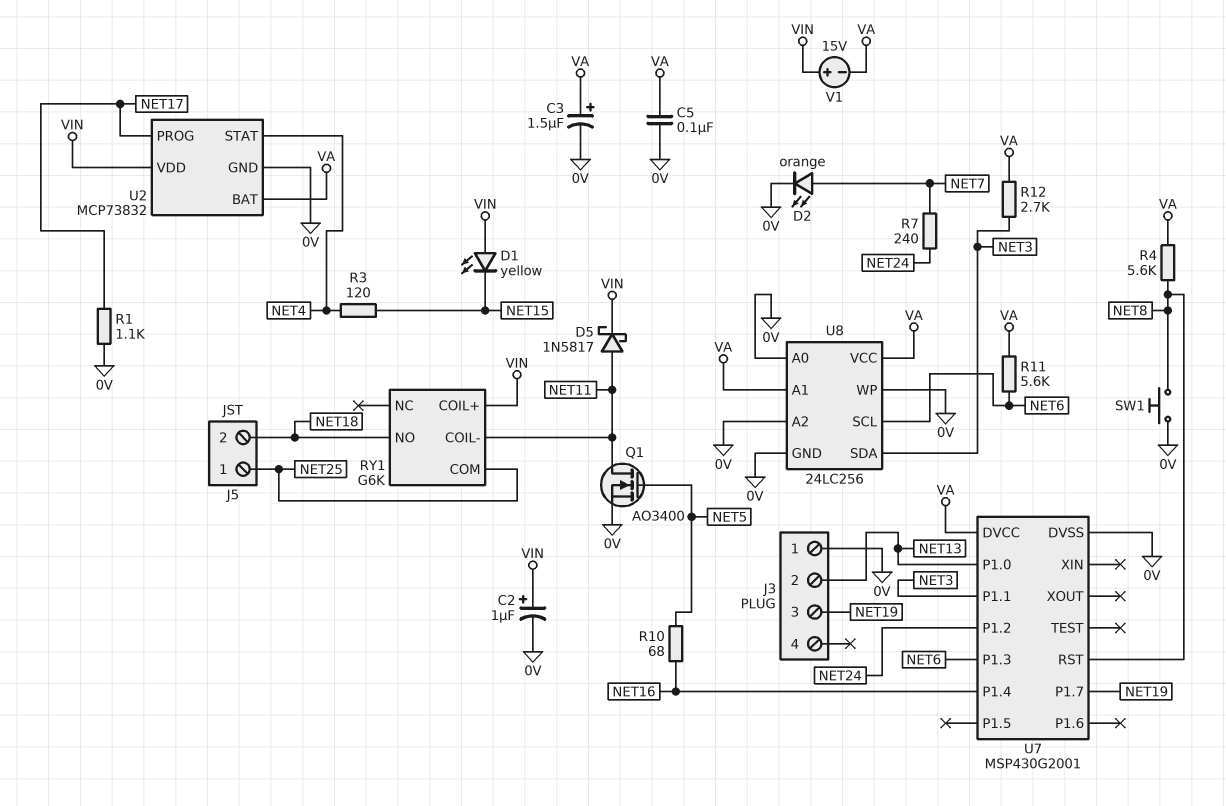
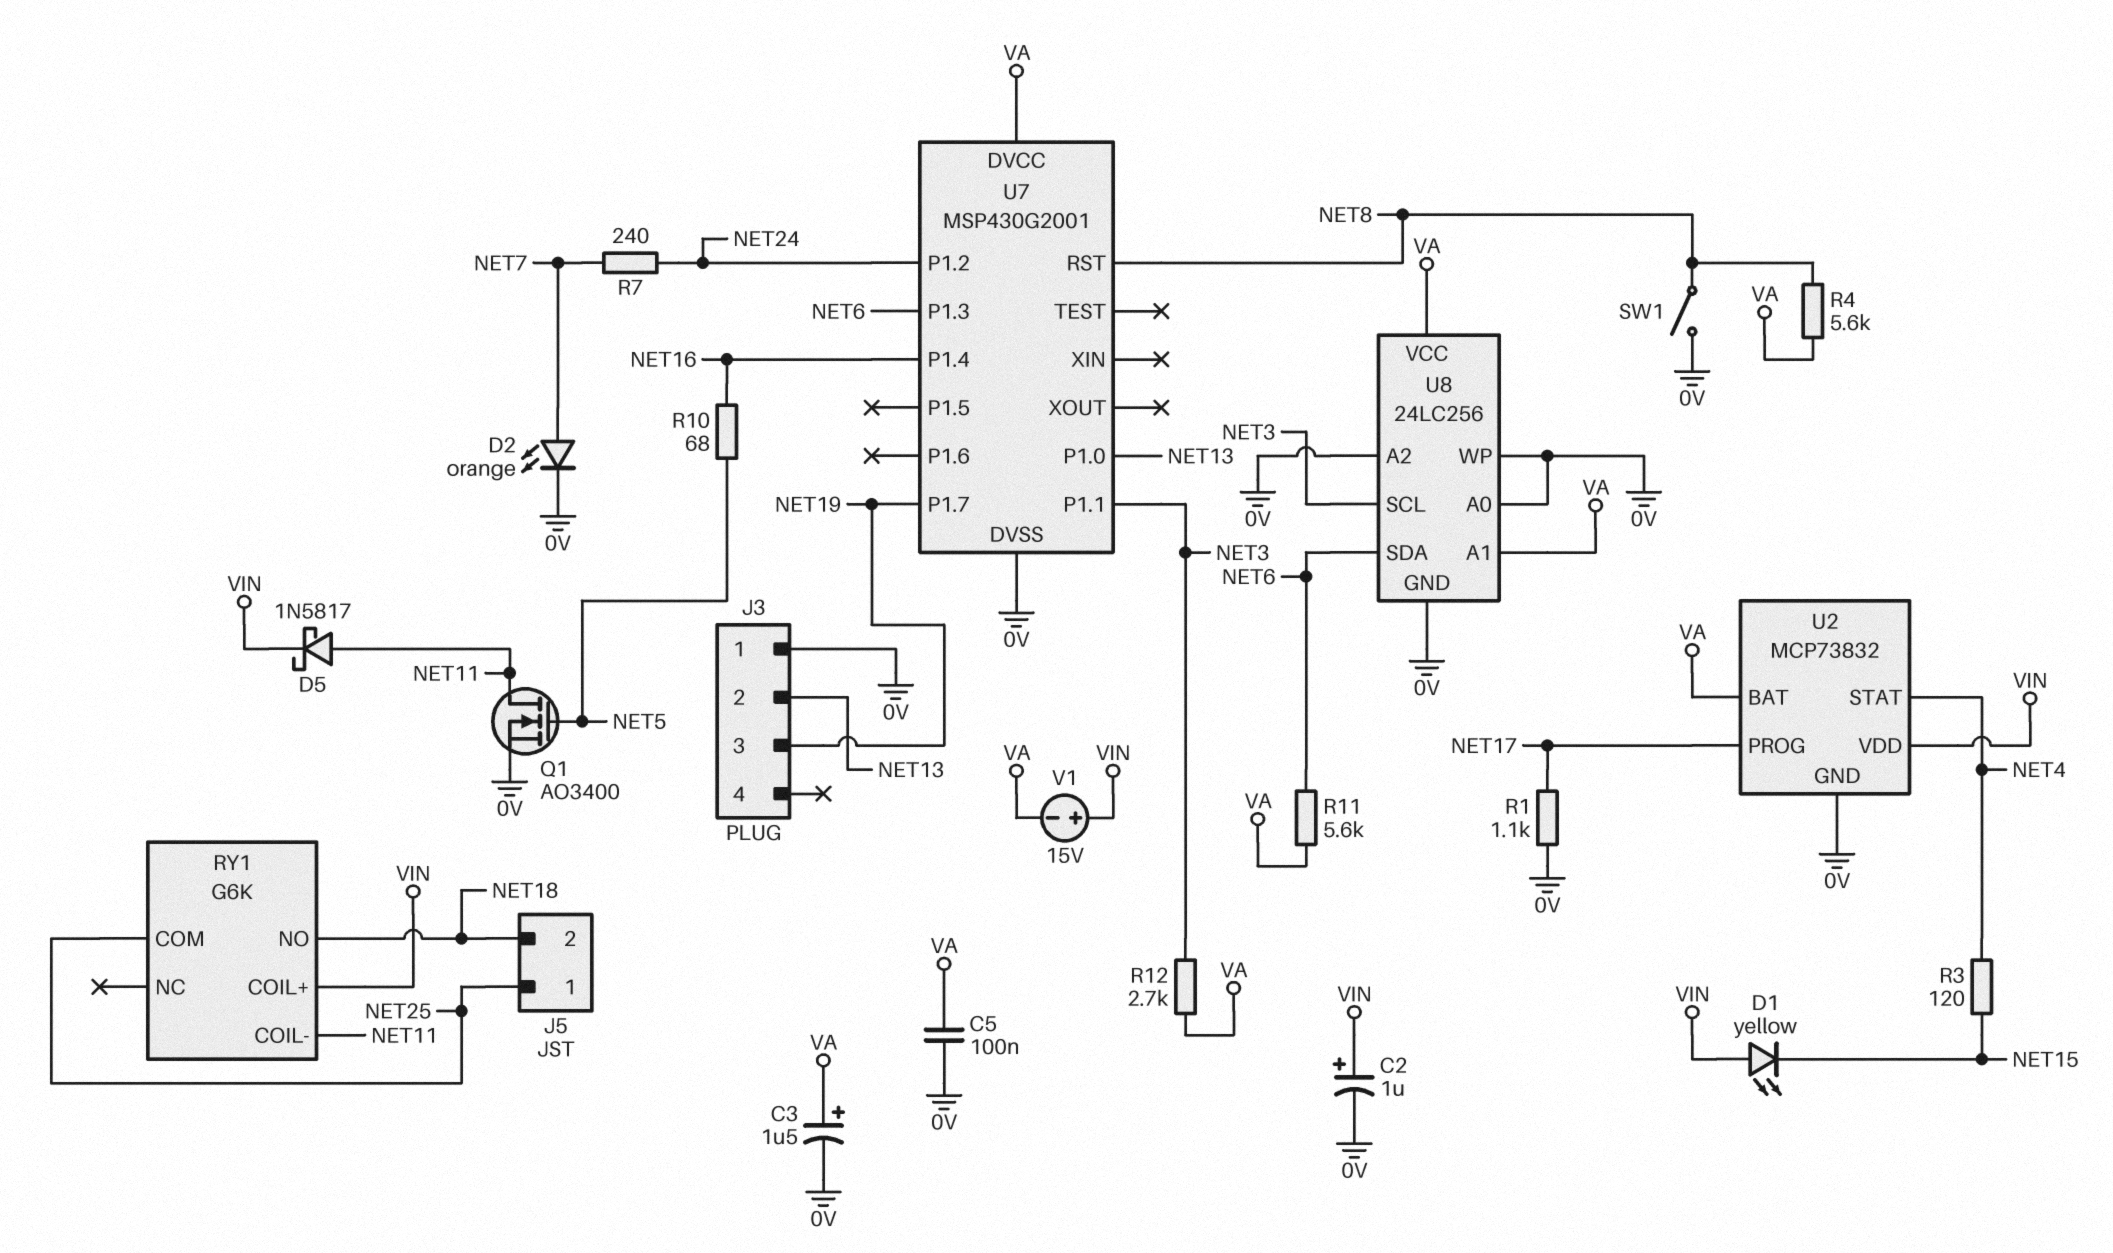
SW1: button (0V, NET8) -> switch (0V, NET8)
U8 pin SCL: NET6 -> NET3
U8 pin SDA: NET3 -> NET6

